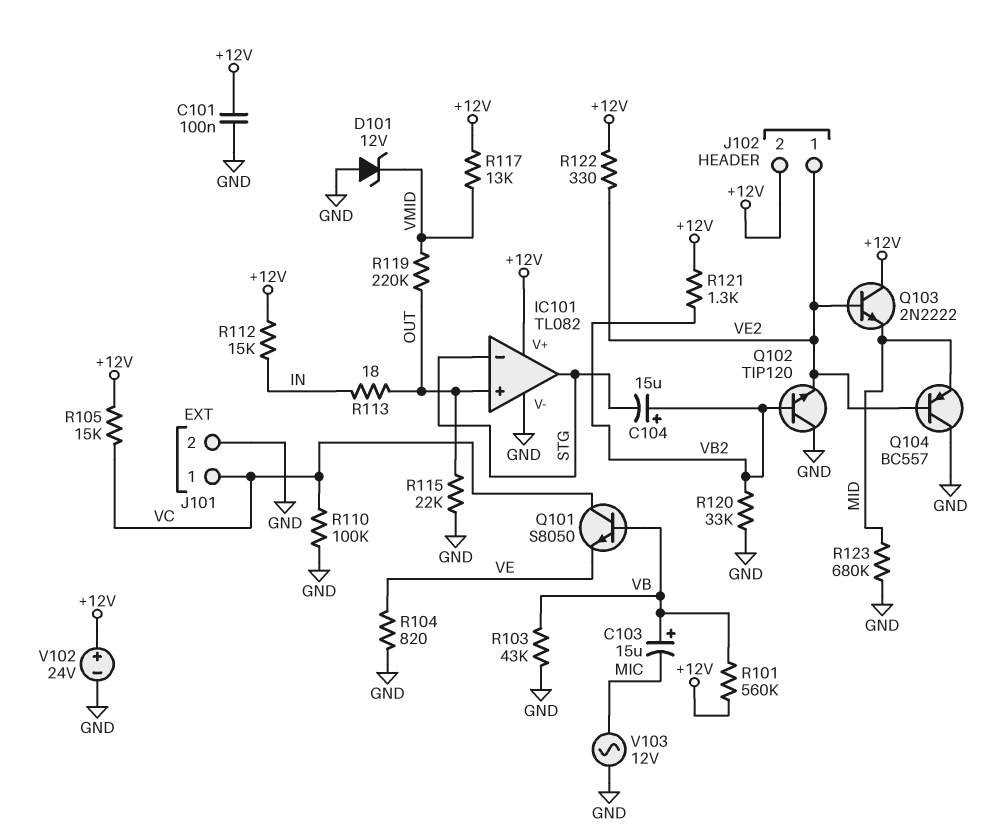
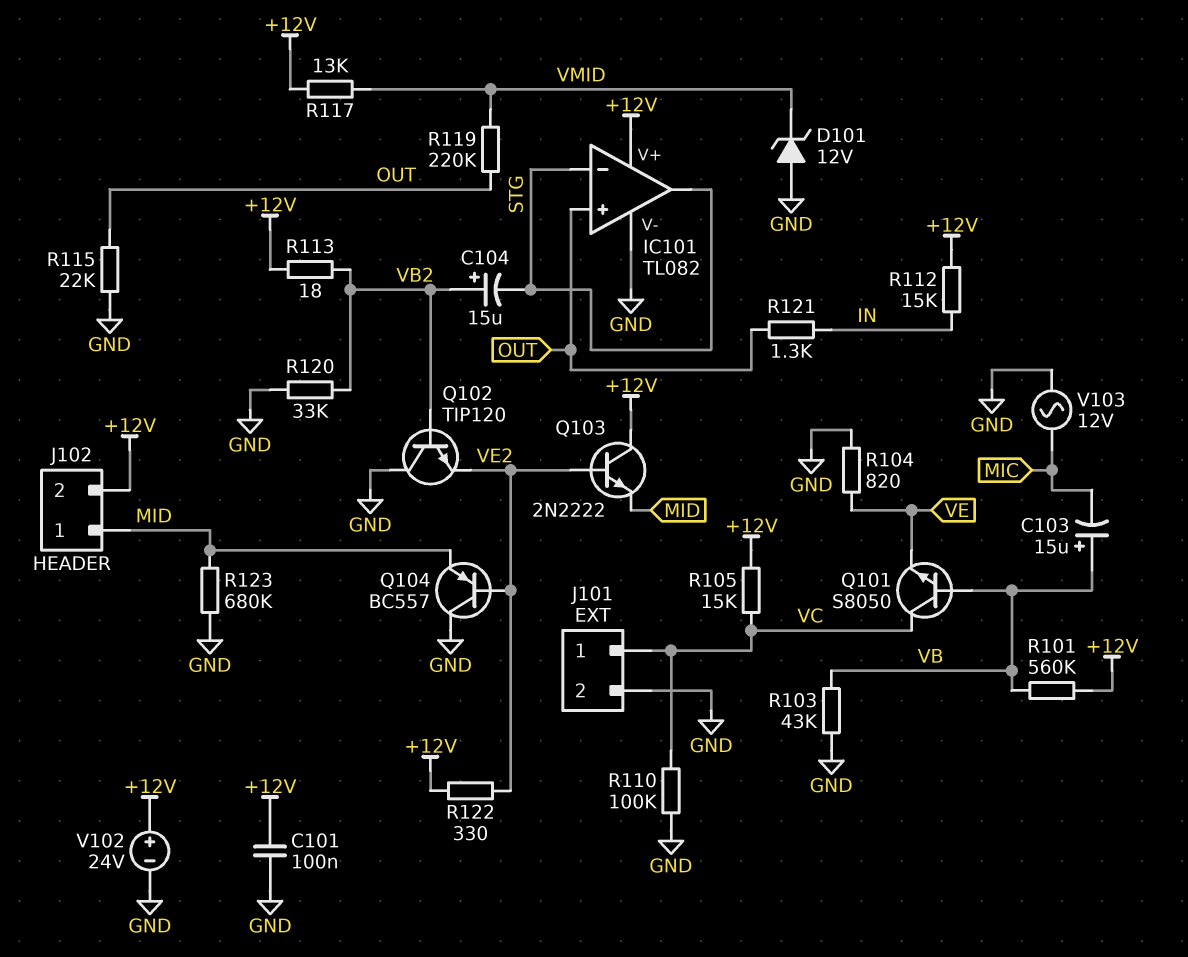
J102 pin 1: VE2 -> MID
R113: 18 (IN, OUT) -> 18 (+12V, VB2)
R121: 1.3k (+12V, VB2) -> 1.3k (IN, OUT)

